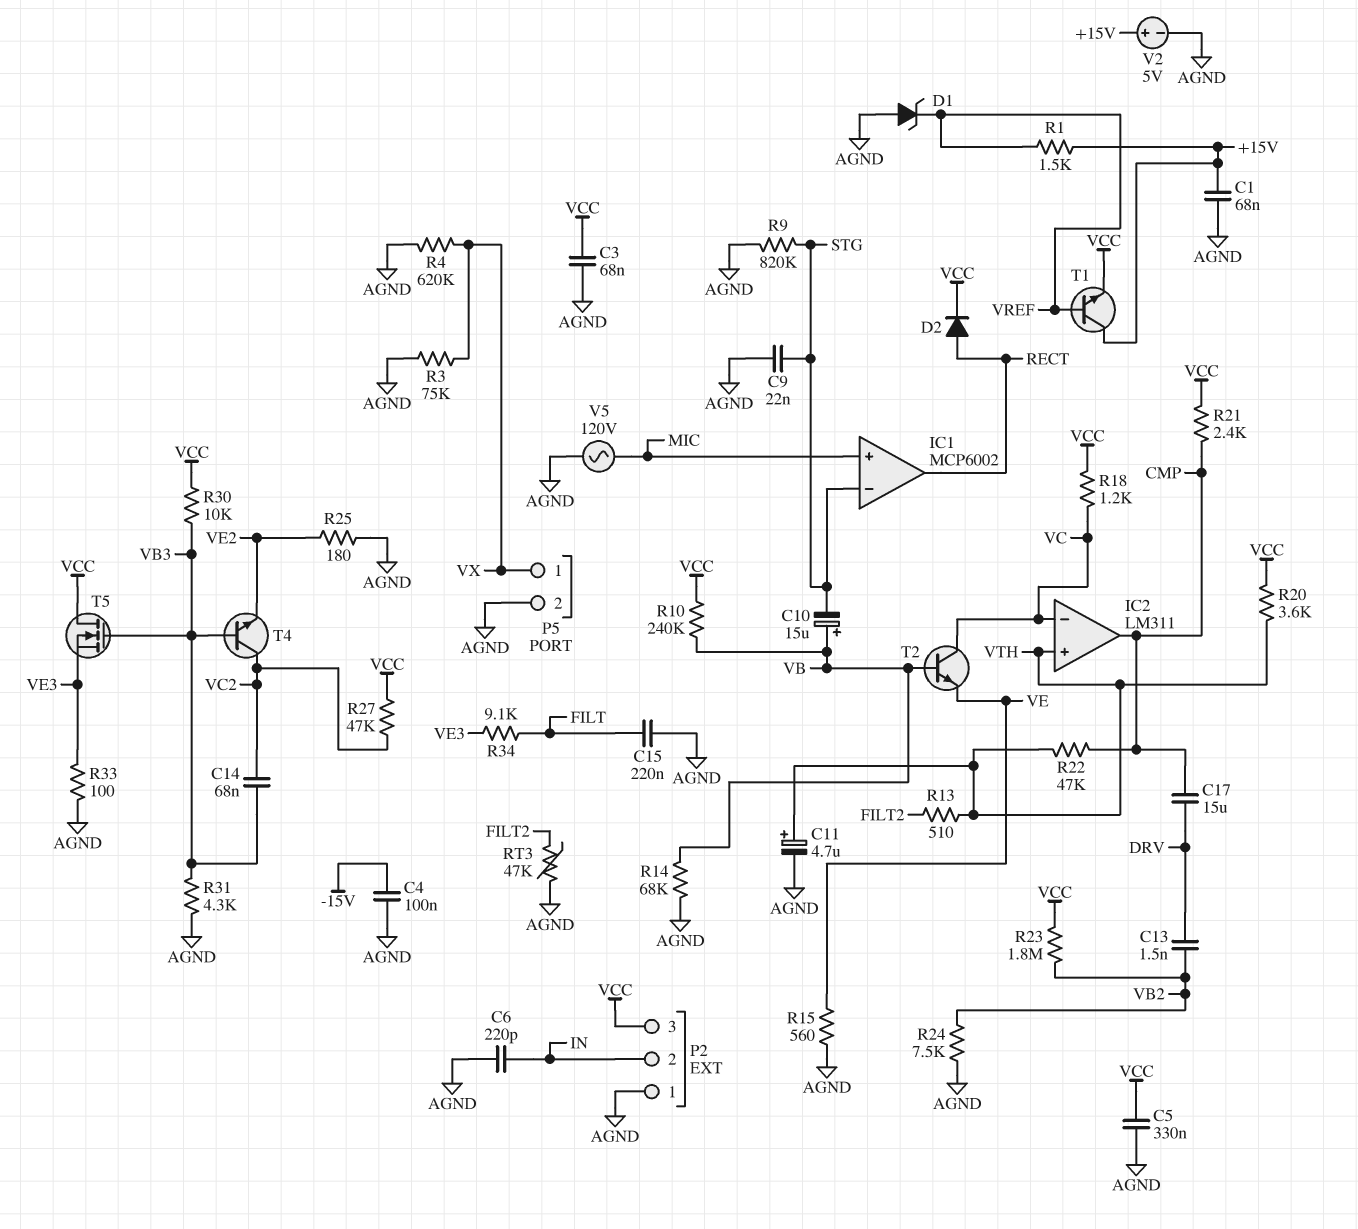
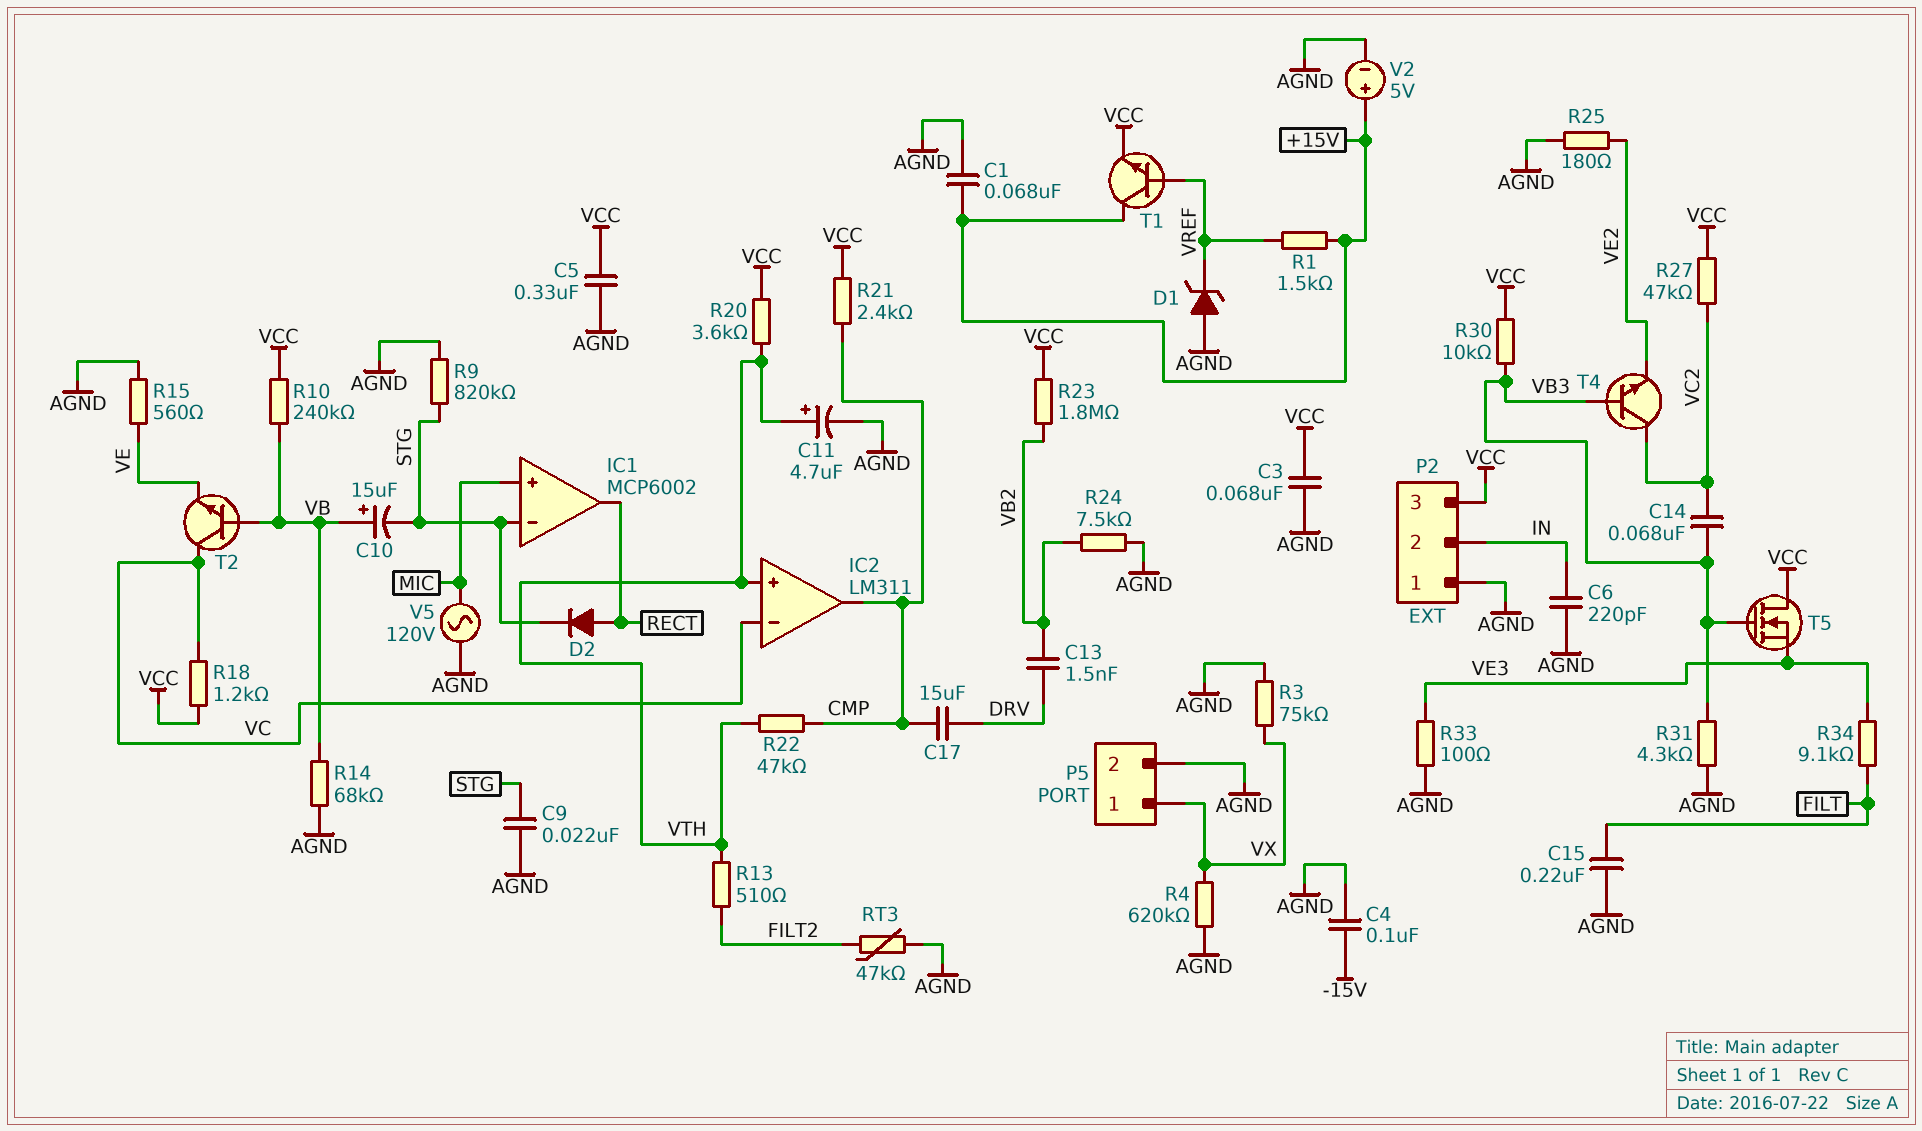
D2: diode (A RECT, K VCC) -> diode (A RECT, K STG)

